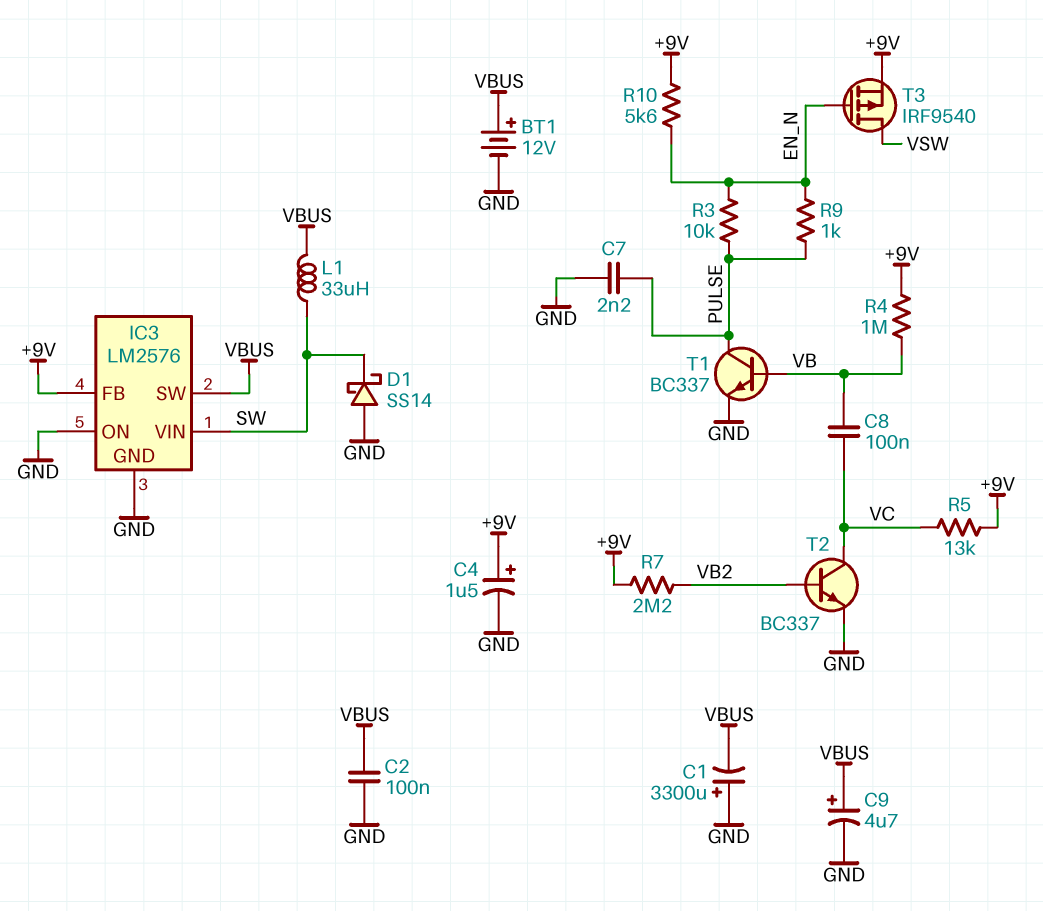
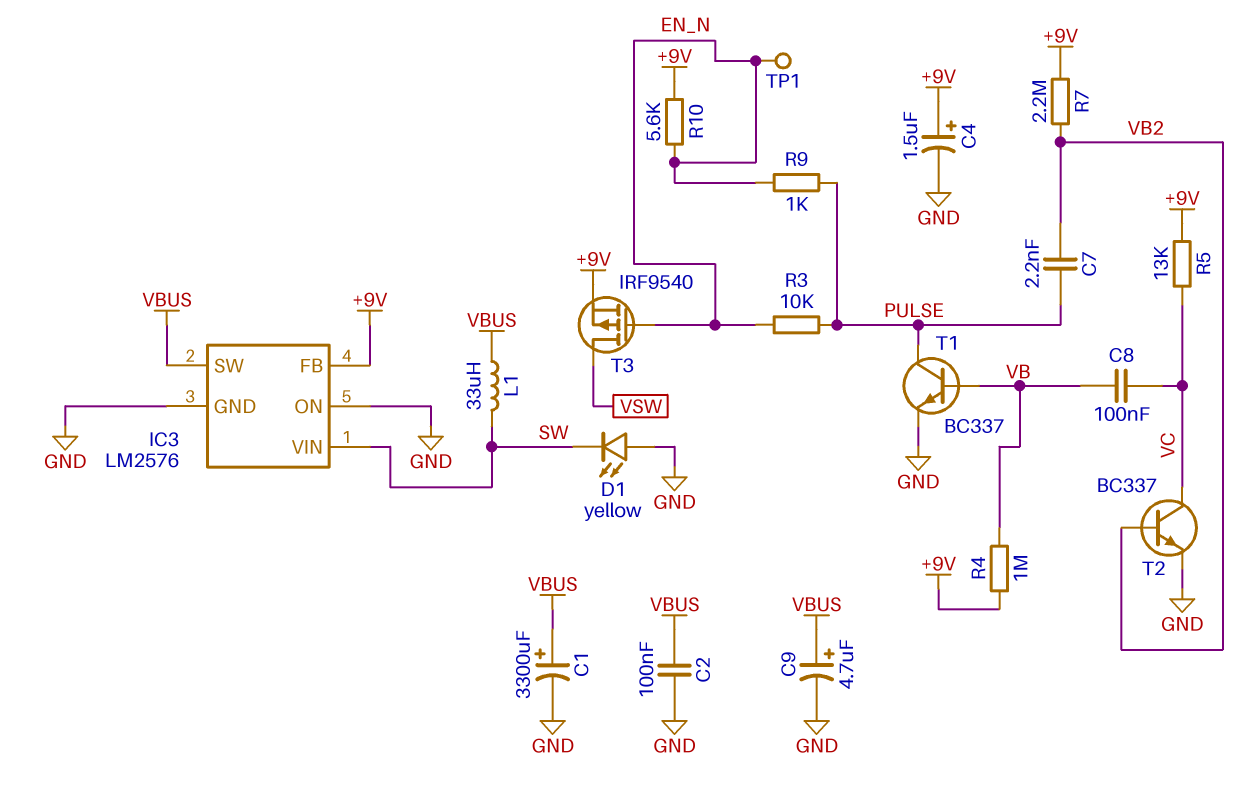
BT1: 12V (plus VBUS, minus GND) -> none
C1: 3300uF (plus GND, minus VBUS) -> 3300uF (plus VBUS, minus GND)
C7: 2.2nF (GND, PULSE) -> 2.2nF (PULSE, VB2)
D1: schottky SS14 (A GND, K SW) -> LED yellow (A GND, K SW)
TP1: none -> test point (EN_N)

